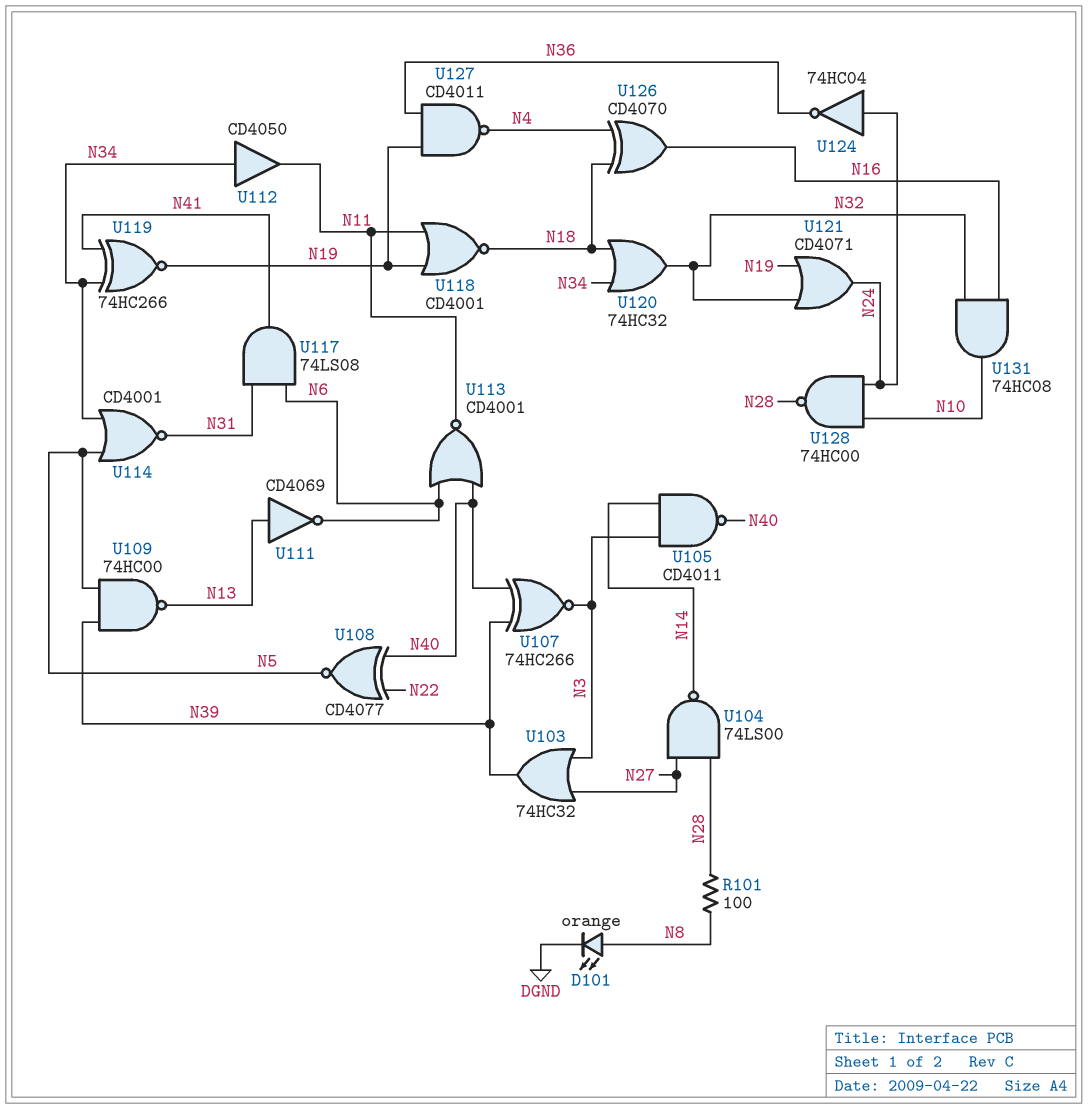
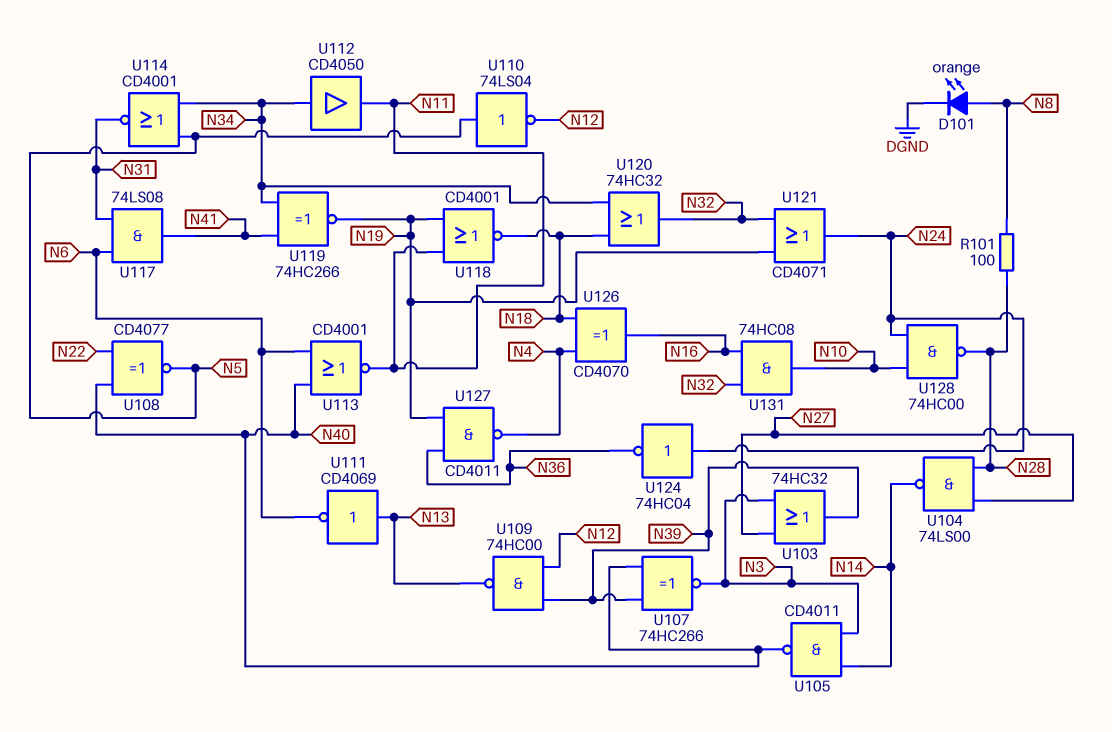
U109: NAND 74HC00 (in N5, in N39, out N13) -> NAND 74HC00 (in N12, in N39, out N13)
U110: none -> NOT 74LS04 (in N5, out N12)

